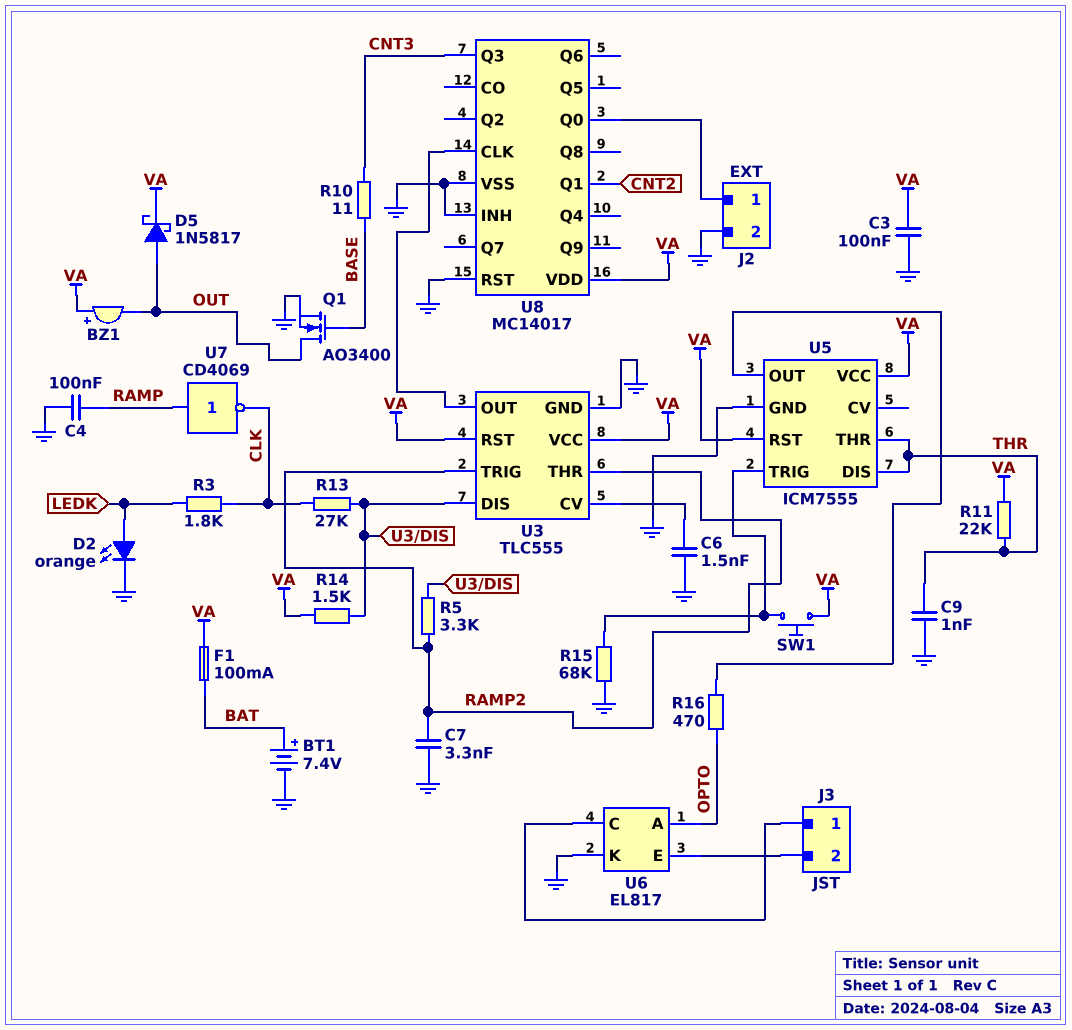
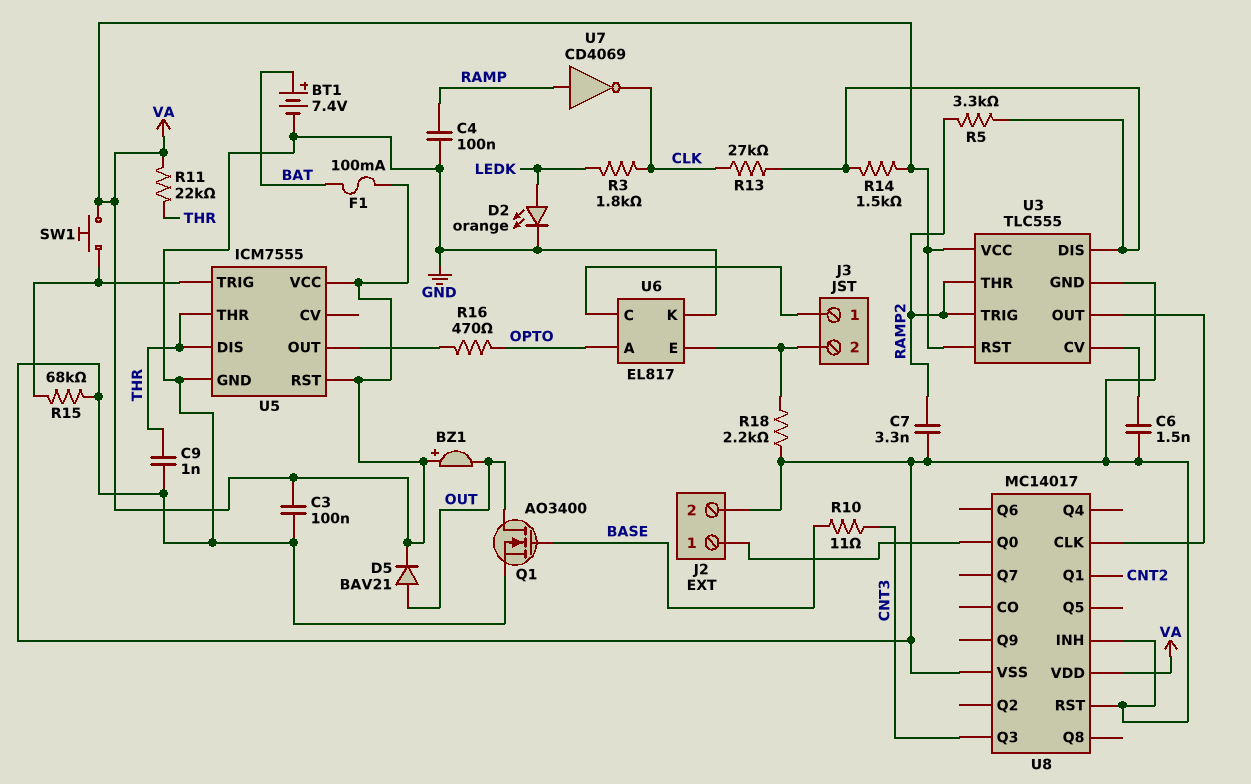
D5: schottky 1N5817 (A OUT, K VA) -> diode BAV21 (A OUT, K VA)
R18: none -> 2.2k (GND, J3/2)

